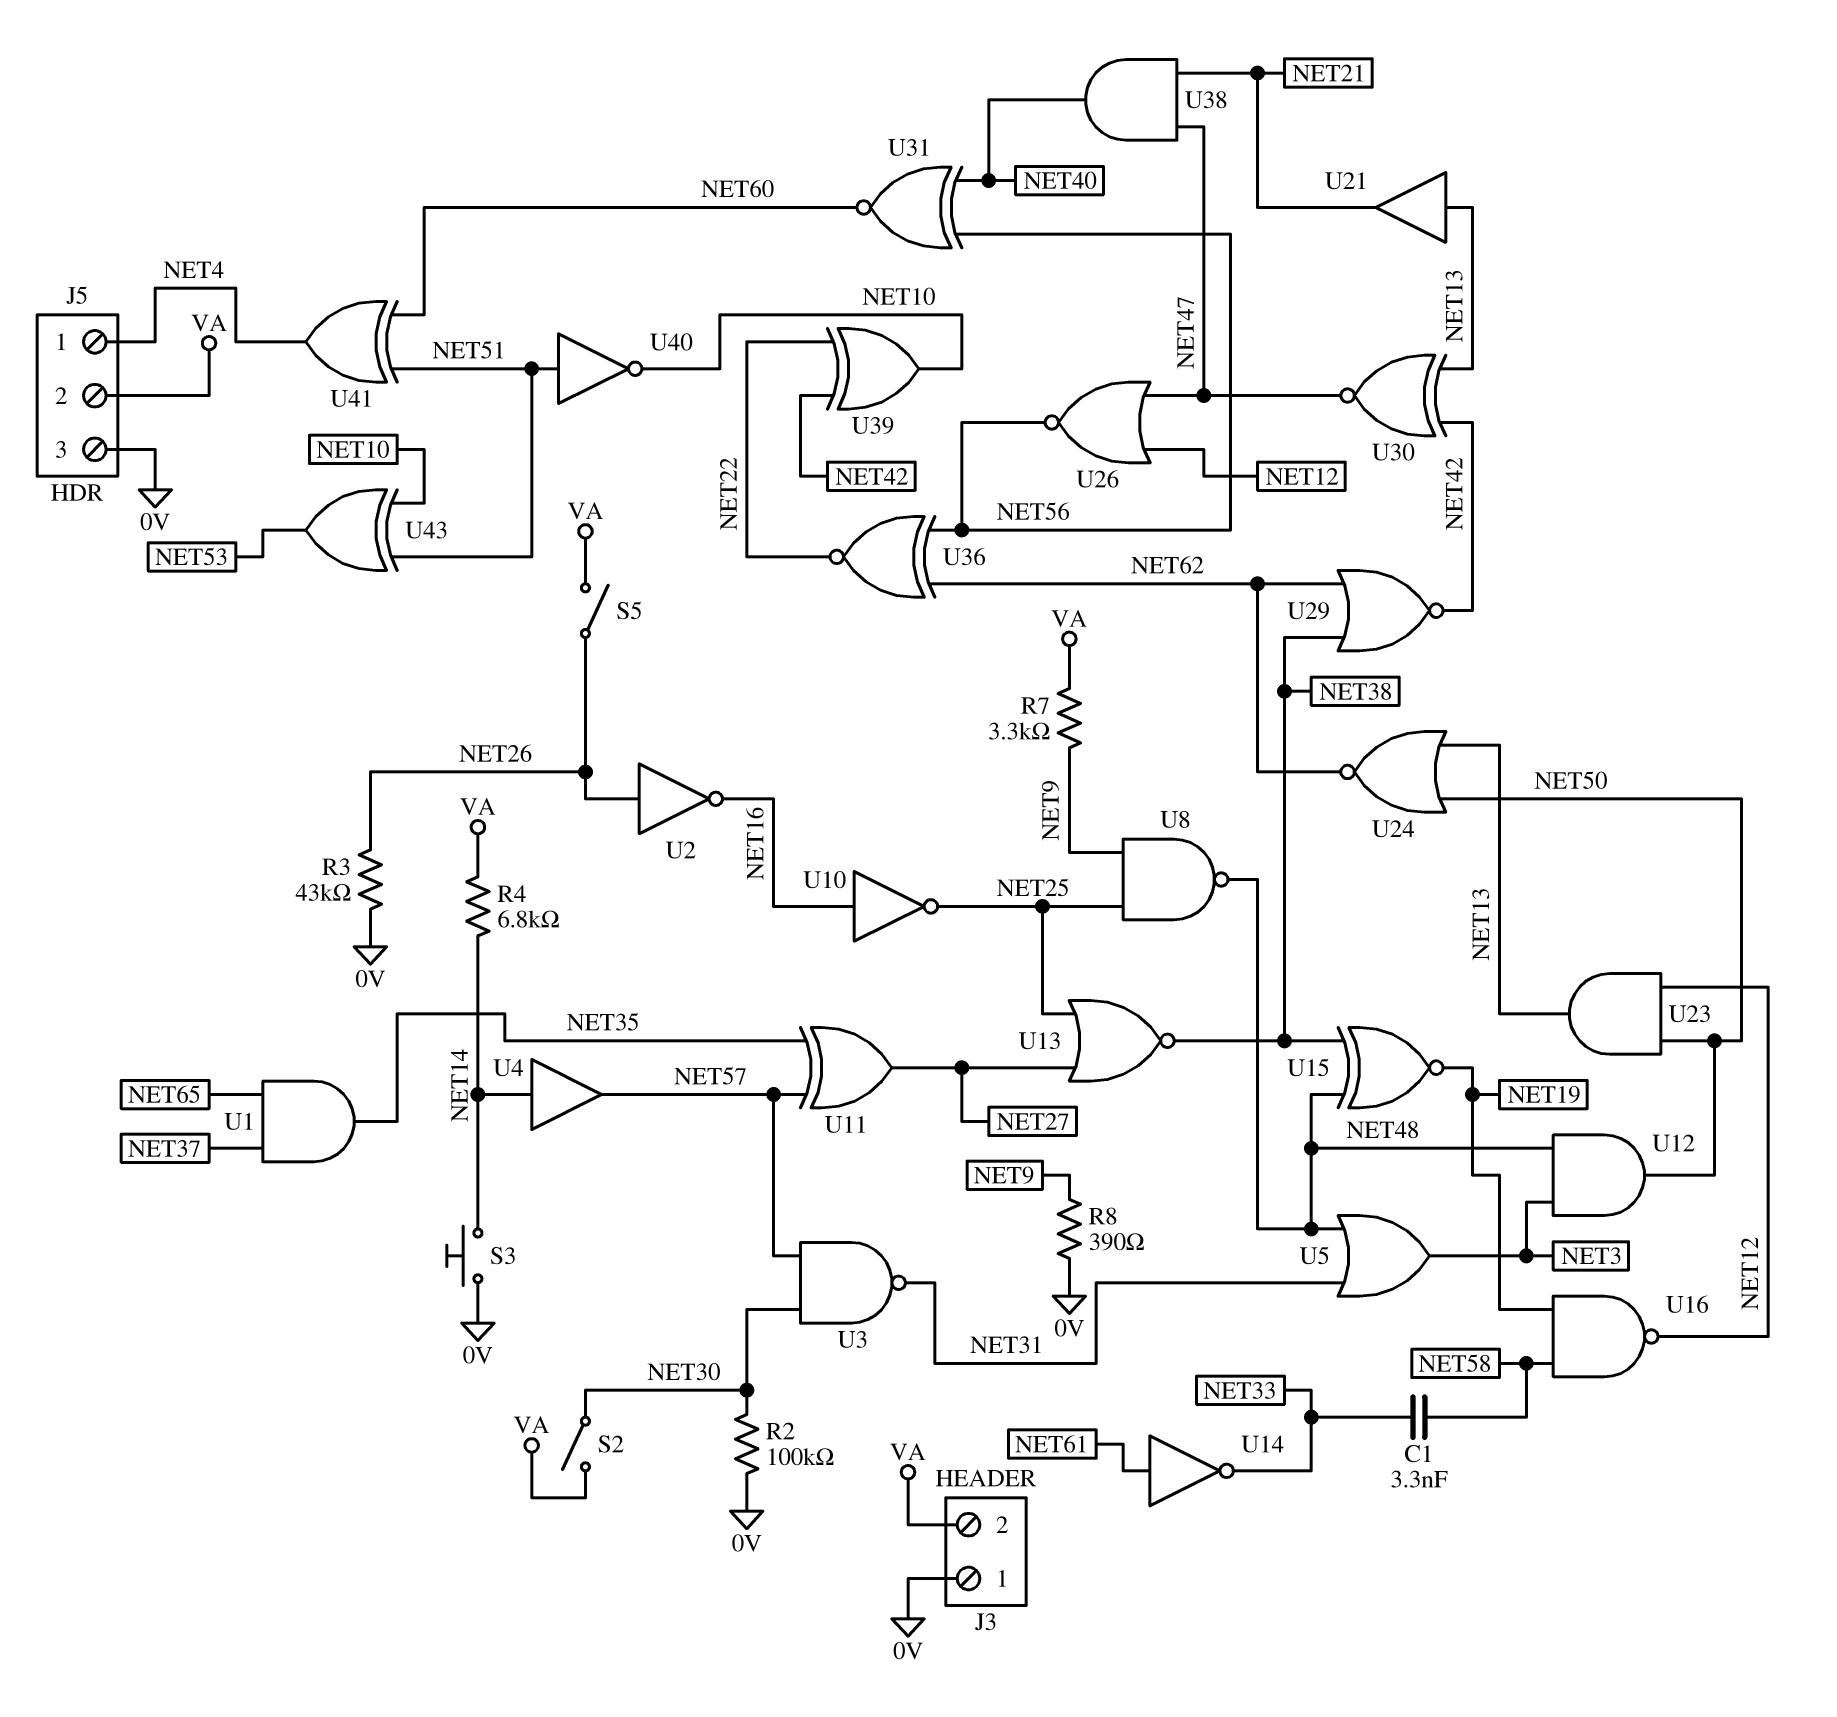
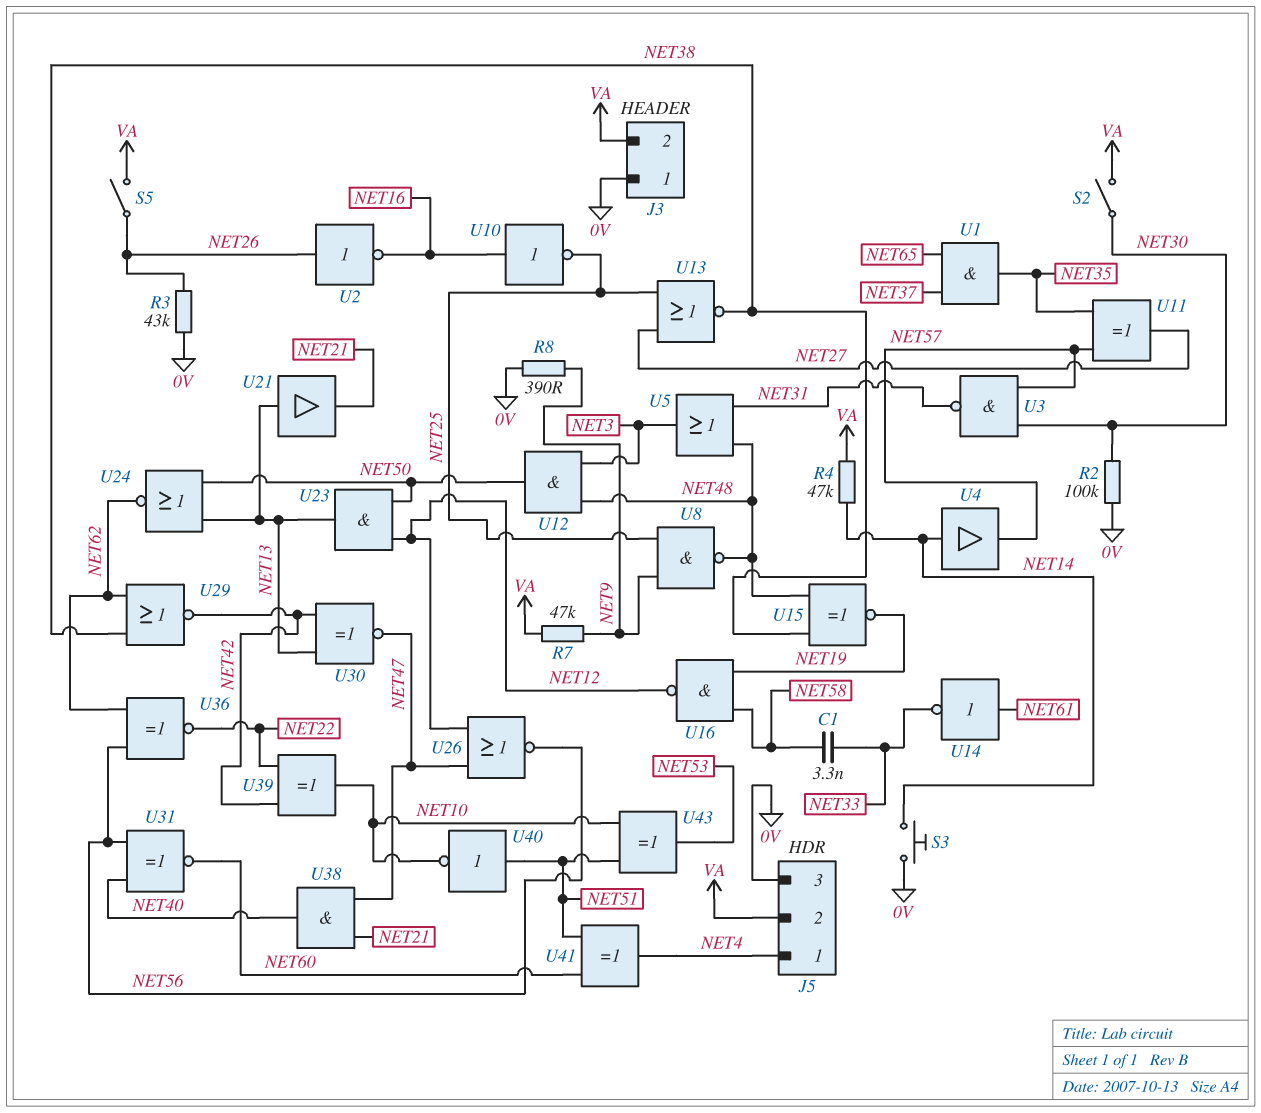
R4: 6.8k (NET14, VA) -> 47k (NET14, VA)
R7: 3.3k (NET9, VA) -> 47k (NET9, VA)

